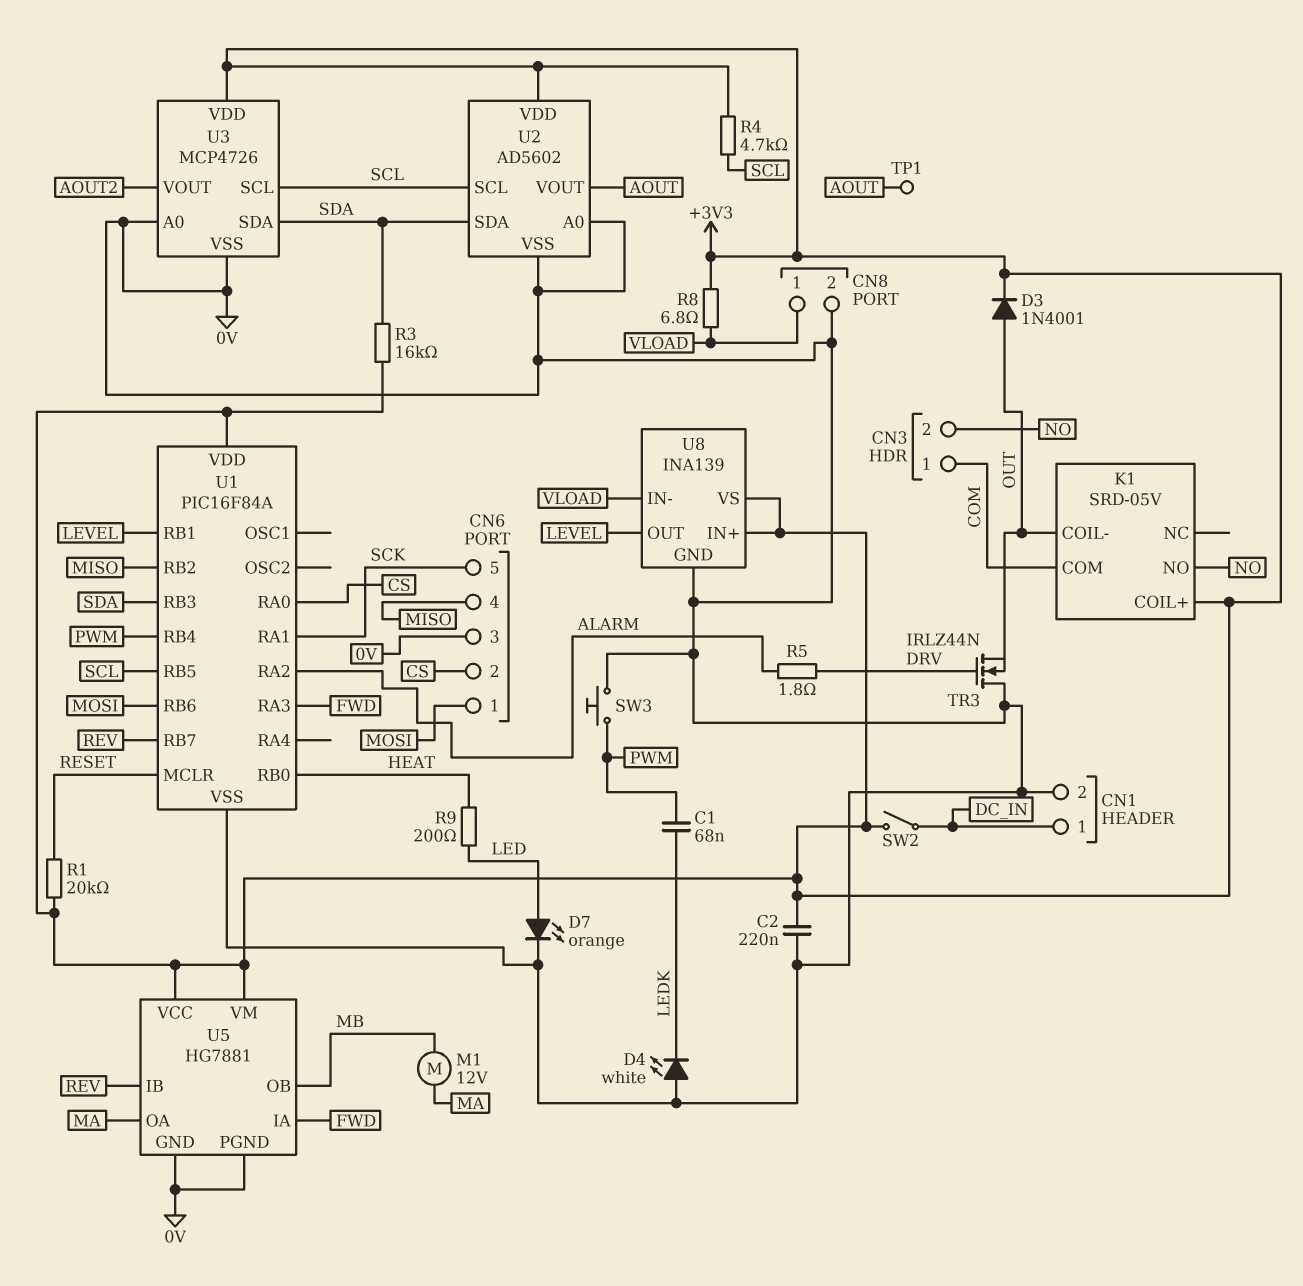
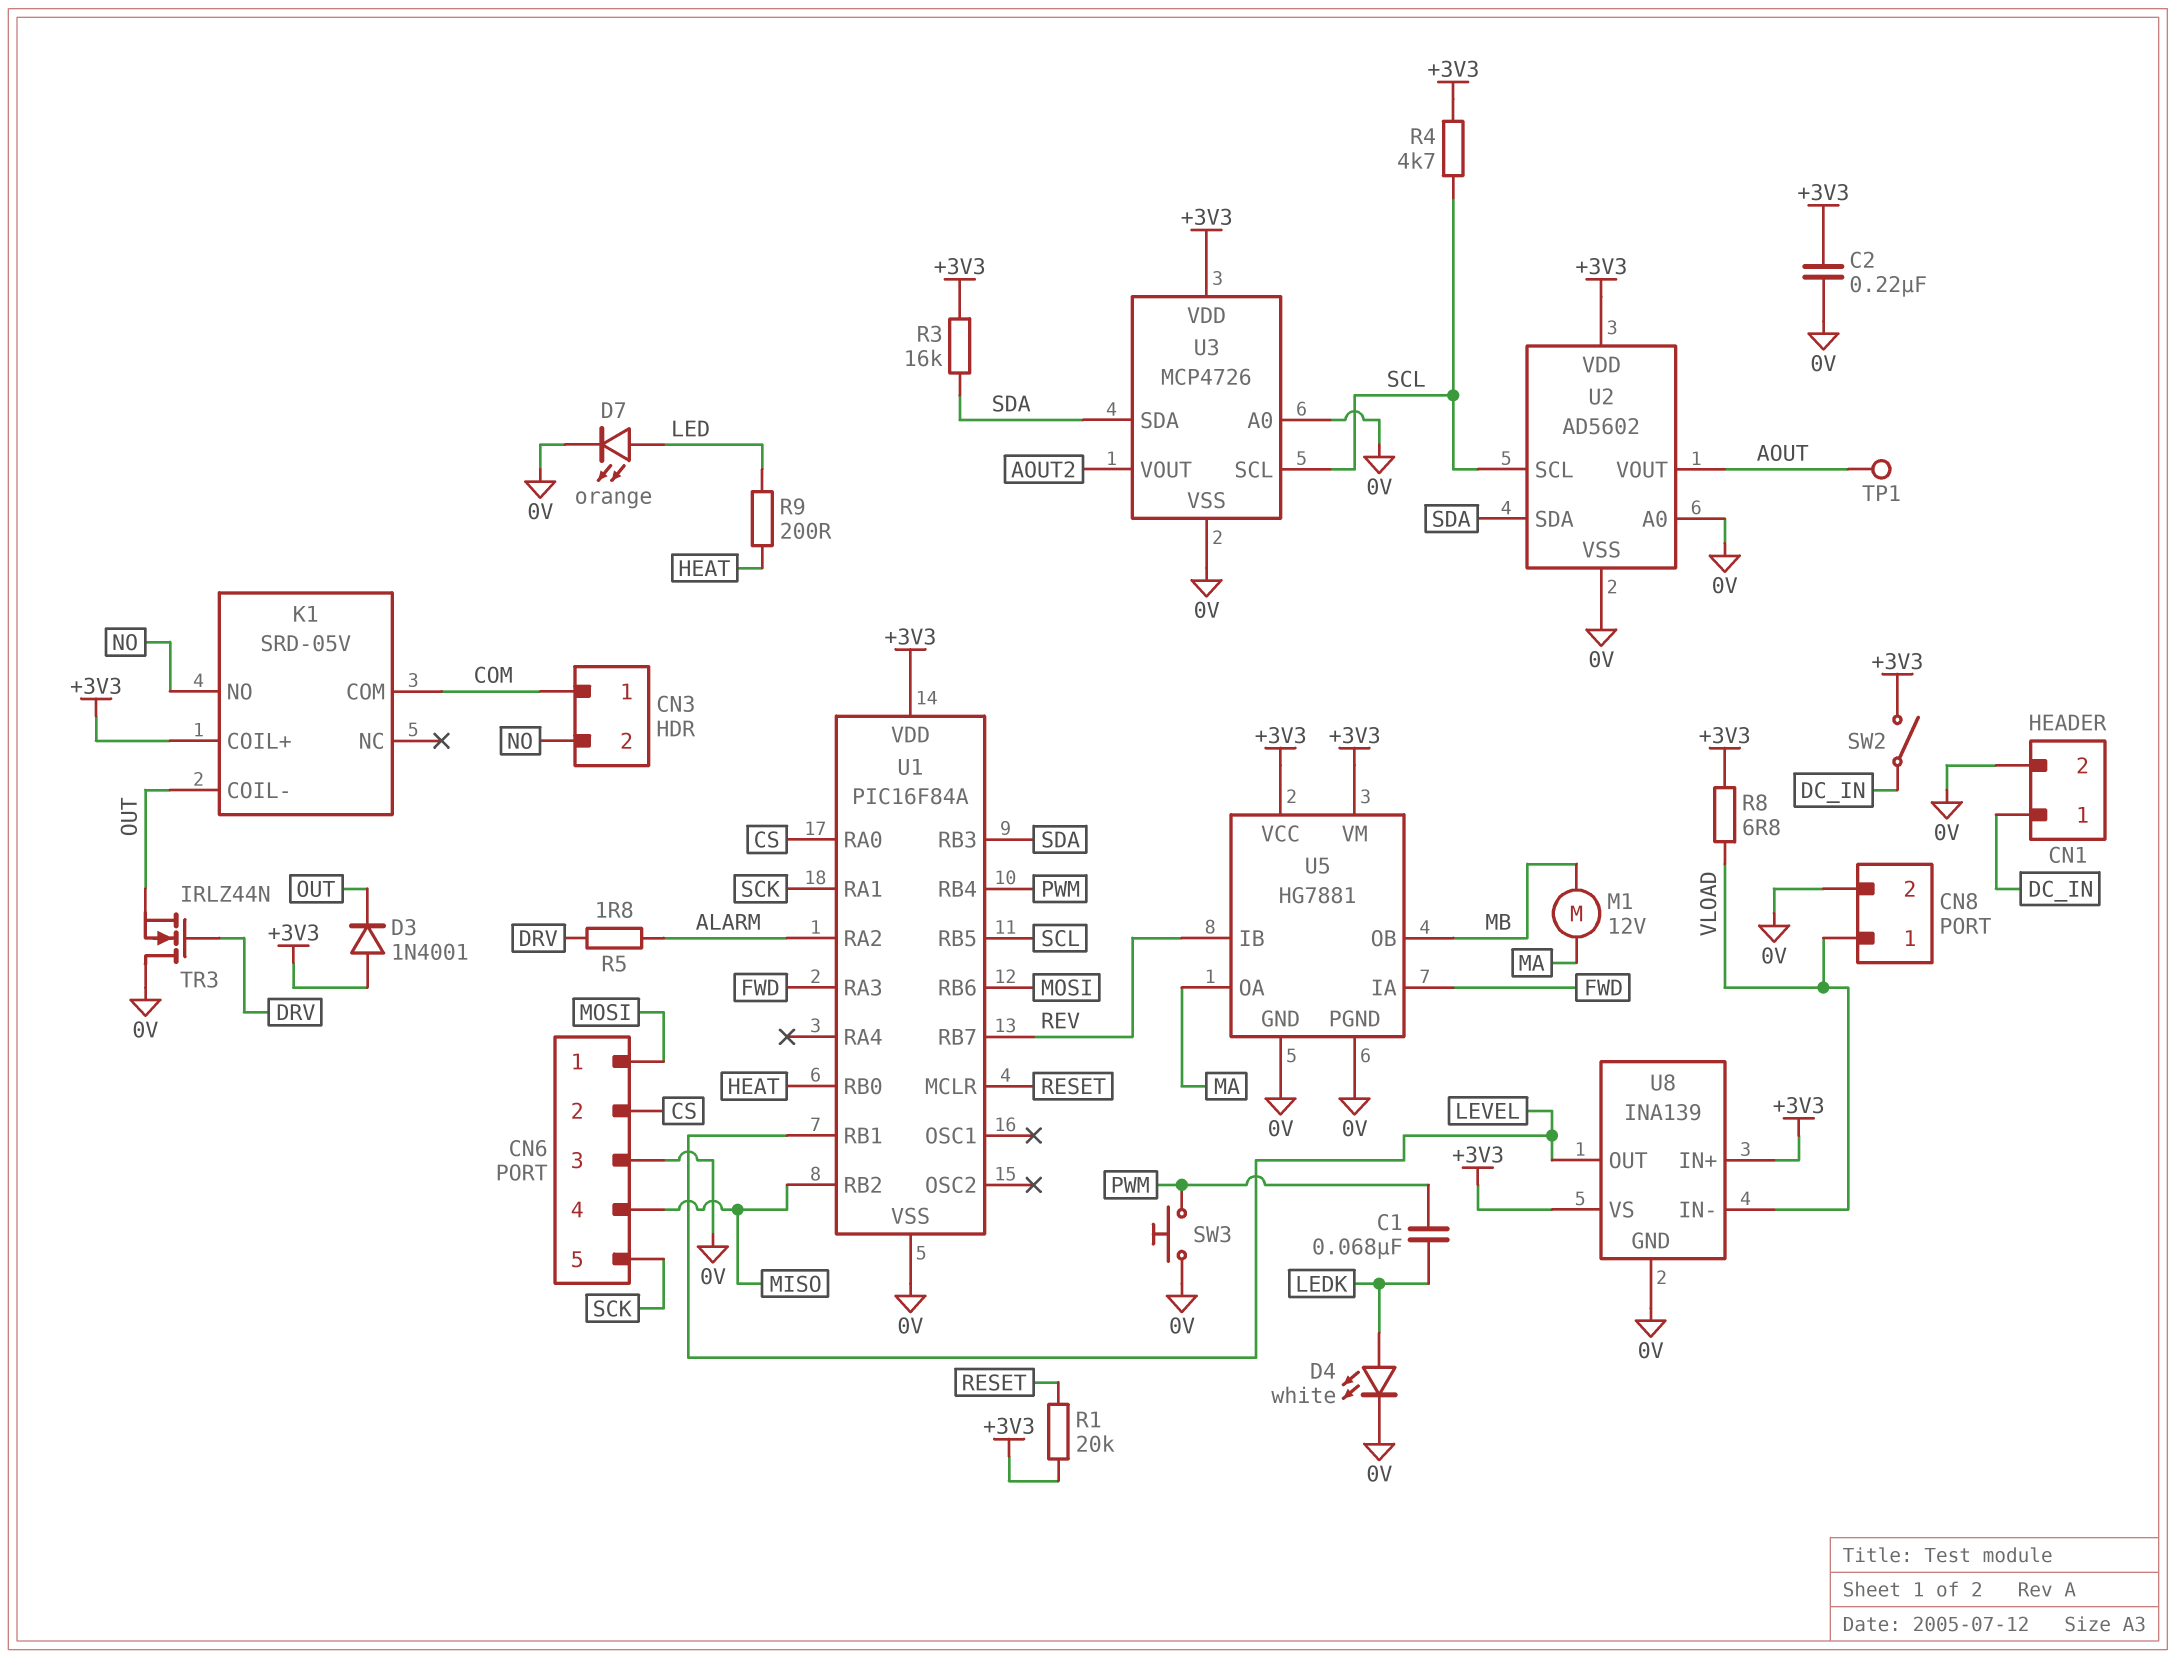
D3: diode 1N4001 (A OUT, K +3V3) -> diode 1N4001 (A +3V3, K OUT)
D4: LED white (A 0V, K LEDK) -> LED white (A LEDK, K 0V)

